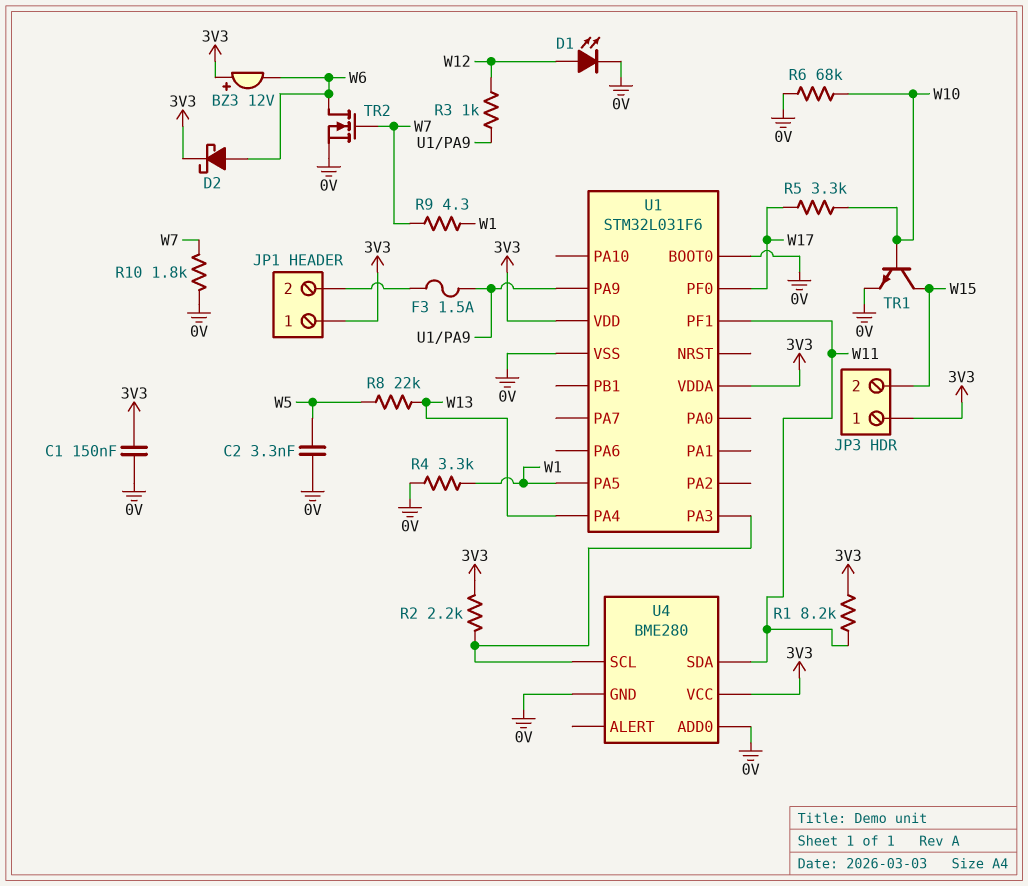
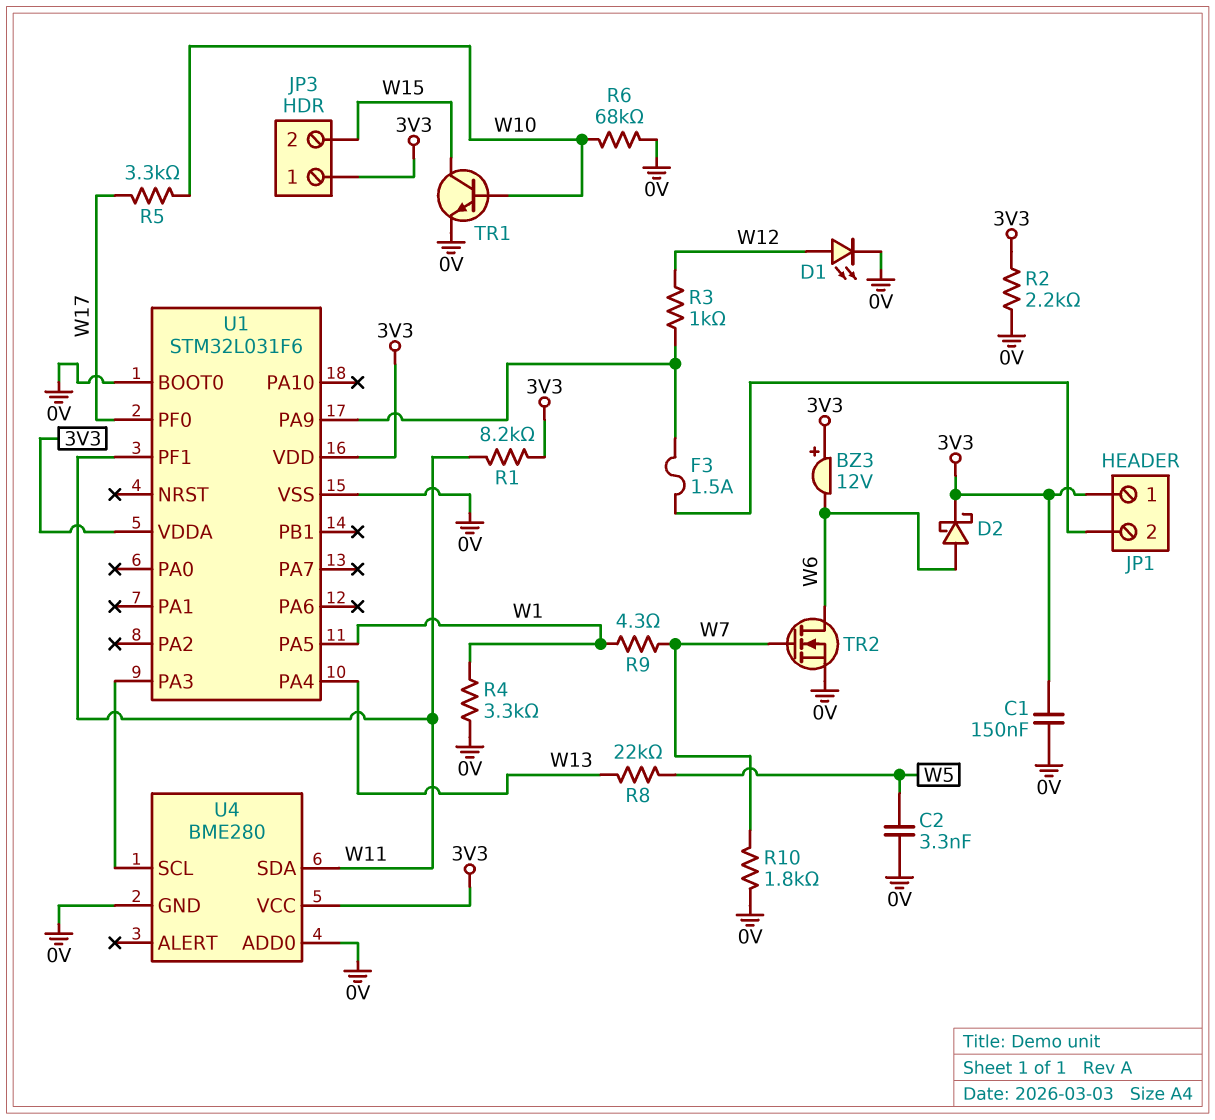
R2: 2.2k (3V3, U1/PA3) -> 2.2k (0V, 3V3)

